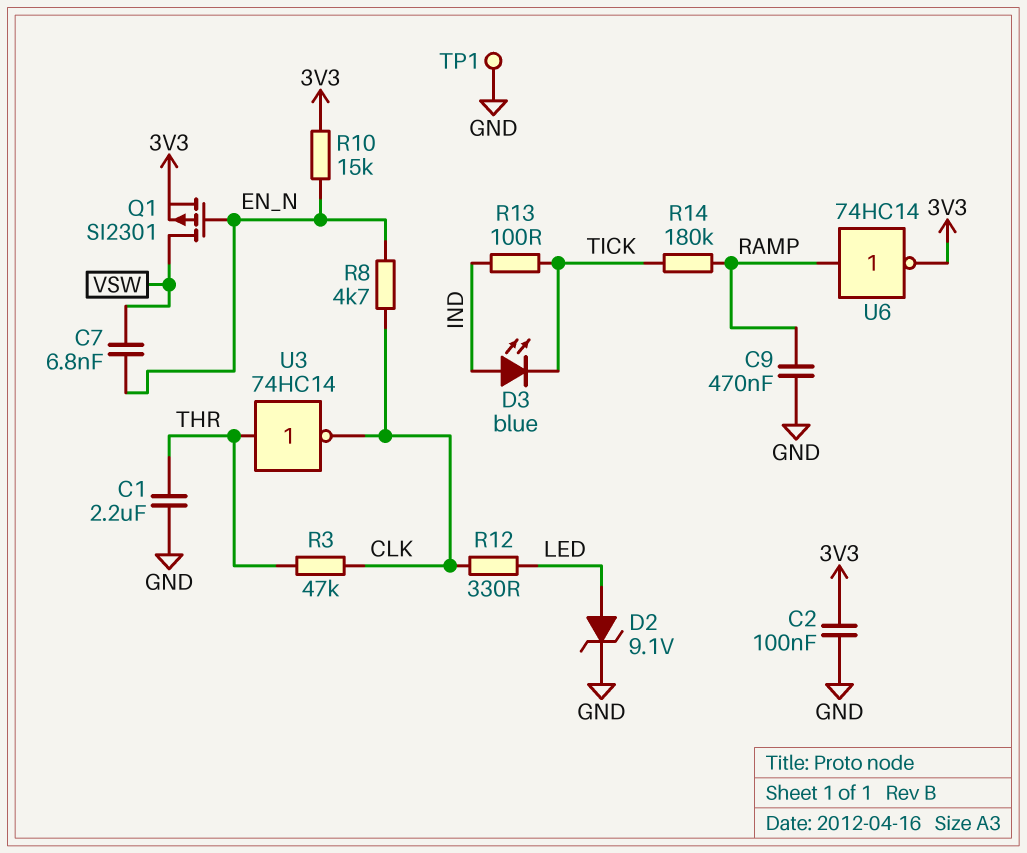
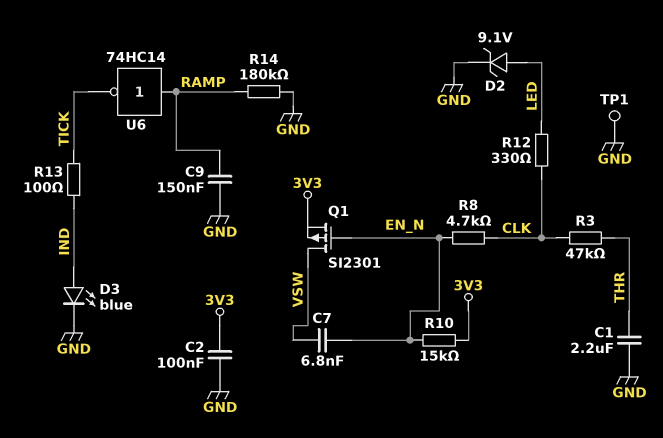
C9: 470nF (GND, RAMP) -> 150nF (GND, RAMP)
D3: LED blue (A IND, K TICK) -> LED blue (A IND, K GND)
R14: 180k (RAMP, TICK) -> 180k (GND, RAMP)
U3: NOT 74HC14 (in THR, out CLK) -> none
U6: NOT 74HC14 (in RAMP, out 3V3) -> NOT 74HC14 (in RAMP, out TICK)

